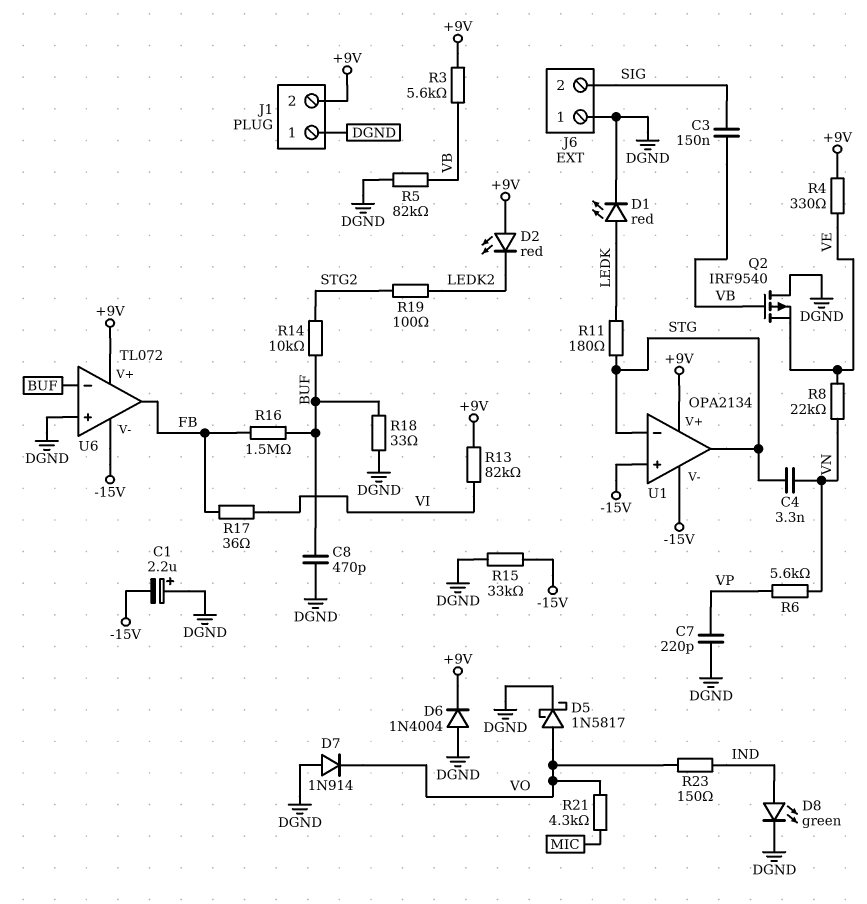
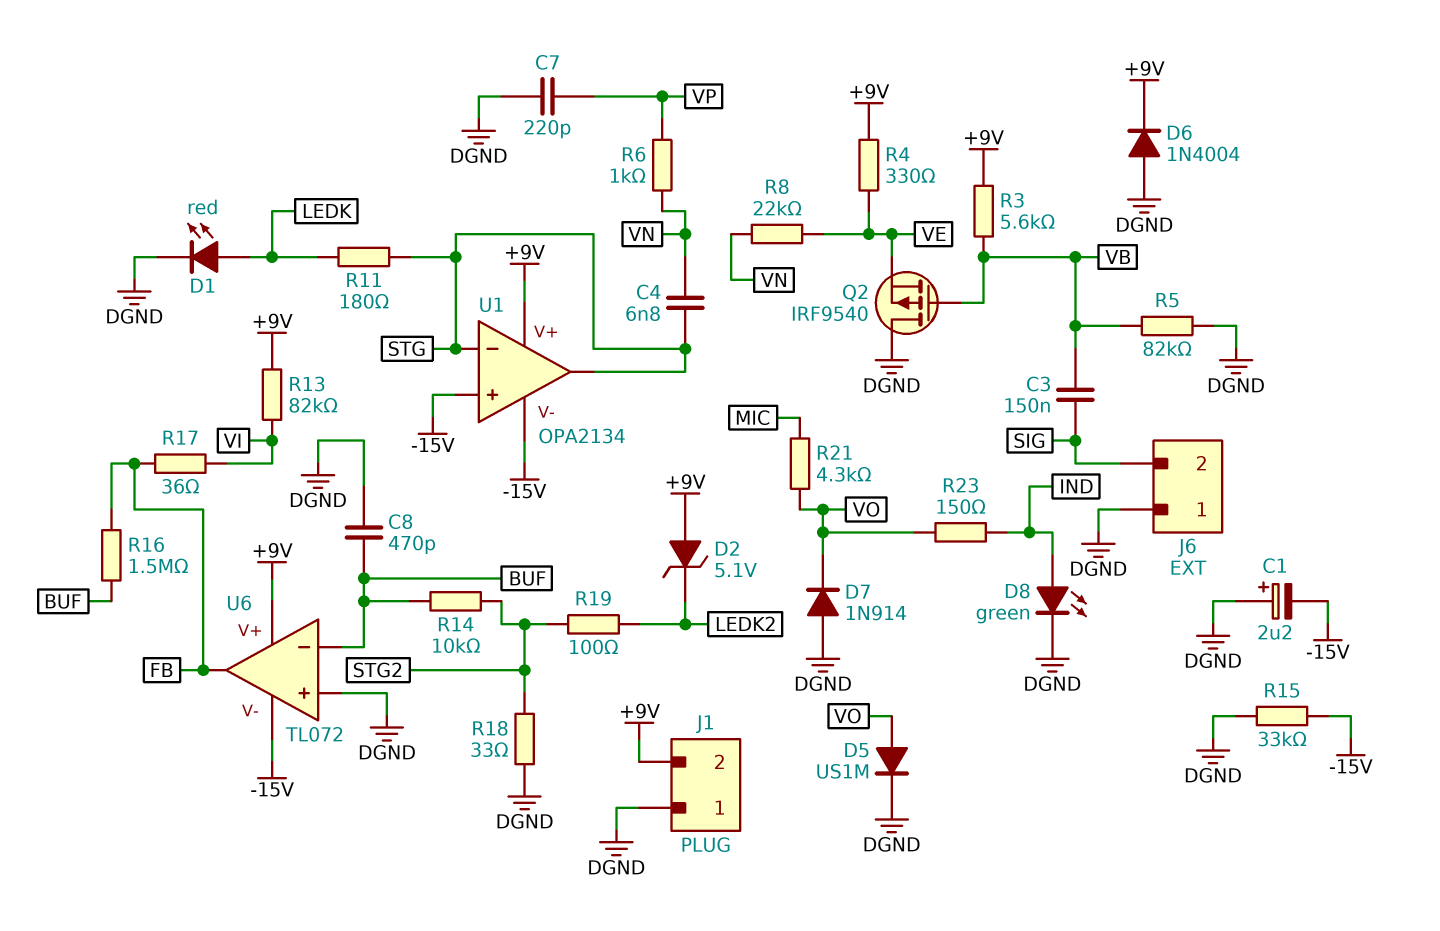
C4: 3.3nF (STG, VN) -> 6.8nF (STG, VN)
D2: LED red (A +9V, K LEDK2) -> zener 5.1V (A +9V, K LEDK2)
D5: schottky 1N5817 (A VO, K DGND) -> diode US1M (A VO, K DGND)
R6: 5.6k (VN, VP) -> 1k (VN, VP)
R18: 33 (BUF, DGND) -> 33 (DGND, STG2)

